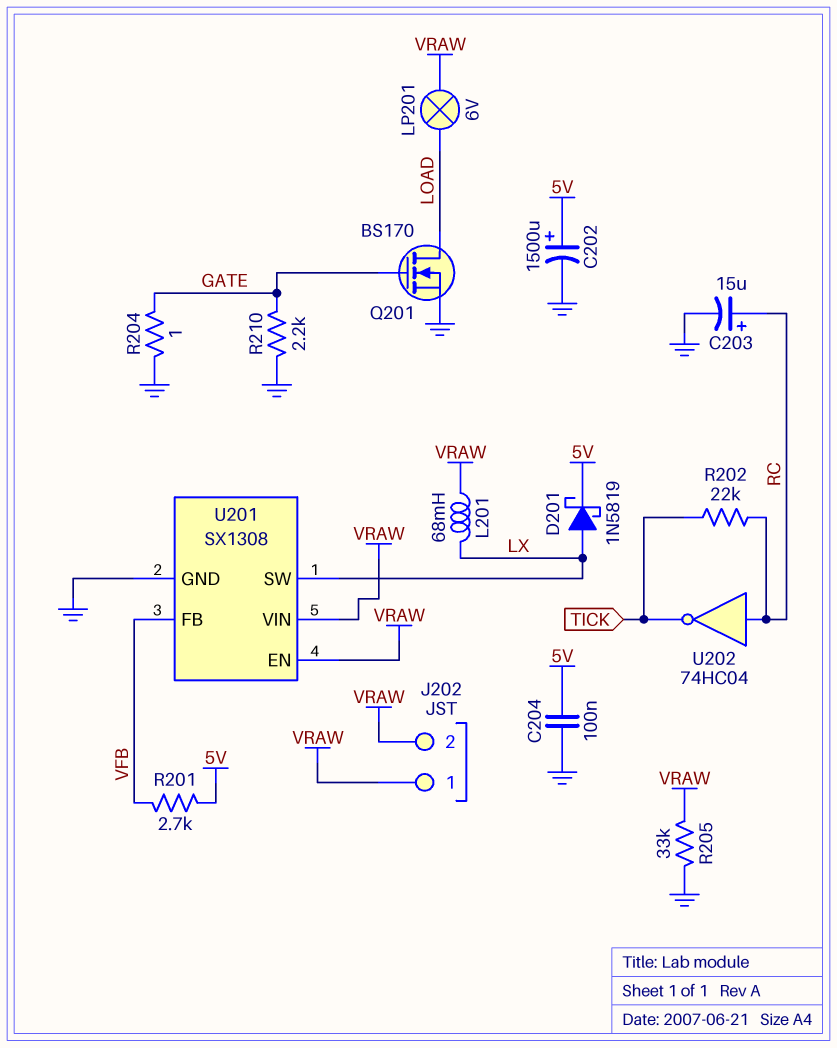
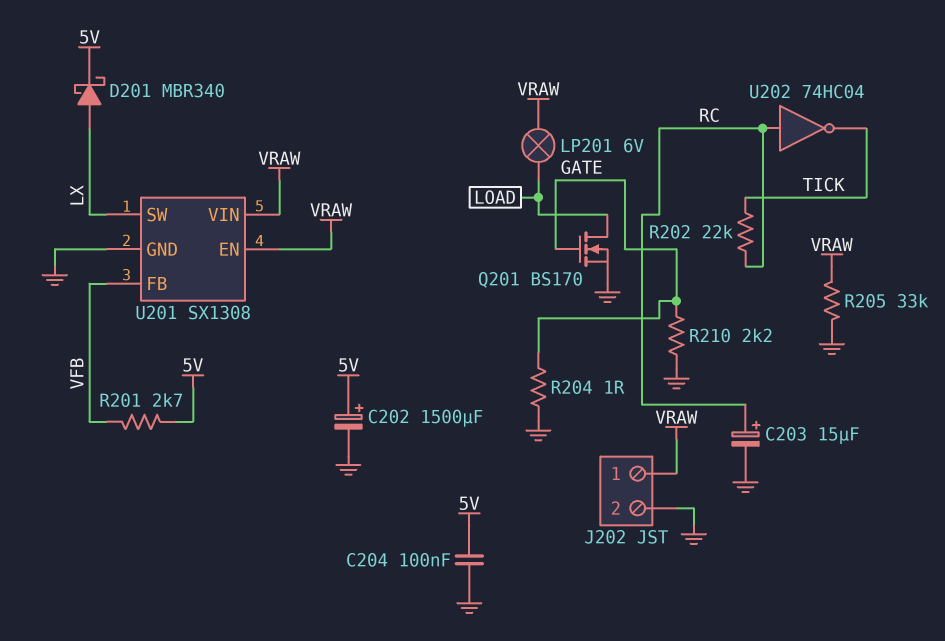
D201: schottky 1N5819 (A LX, K 5V) -> schottky MBR340 (A LX, K 5V)
J202 pin 2: VRAW -> GND
L201: 68mH (LX, VRAW) -> none

